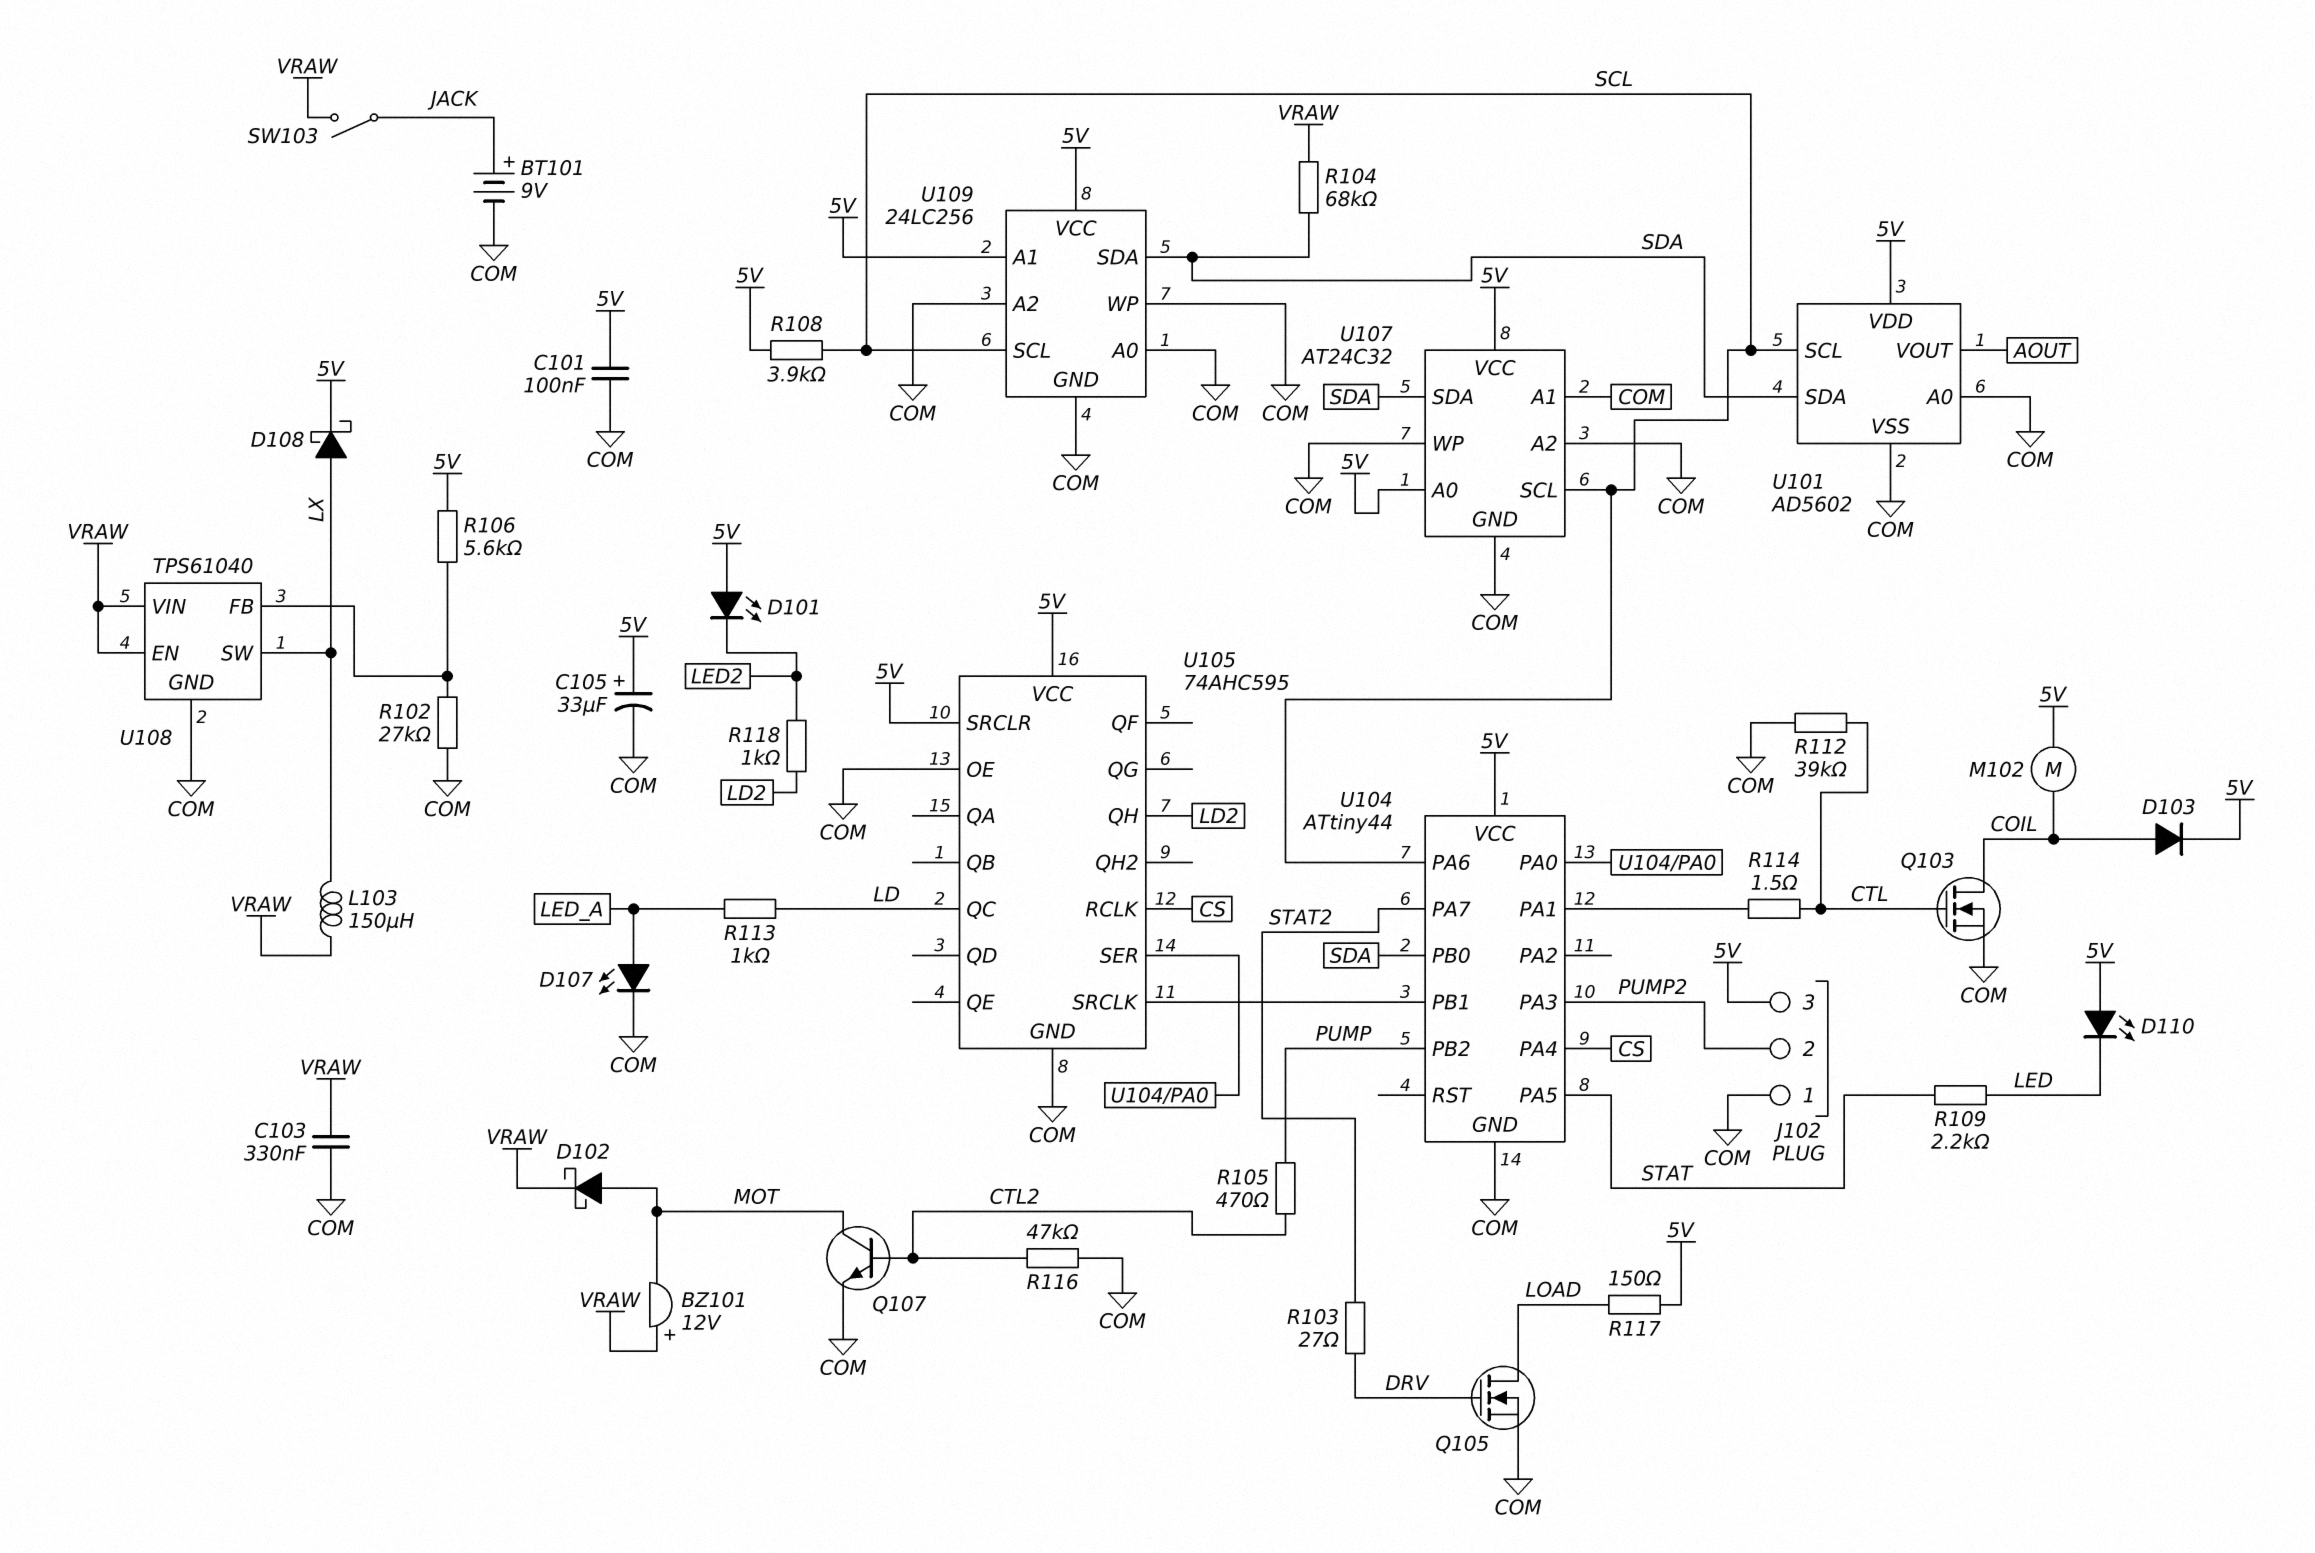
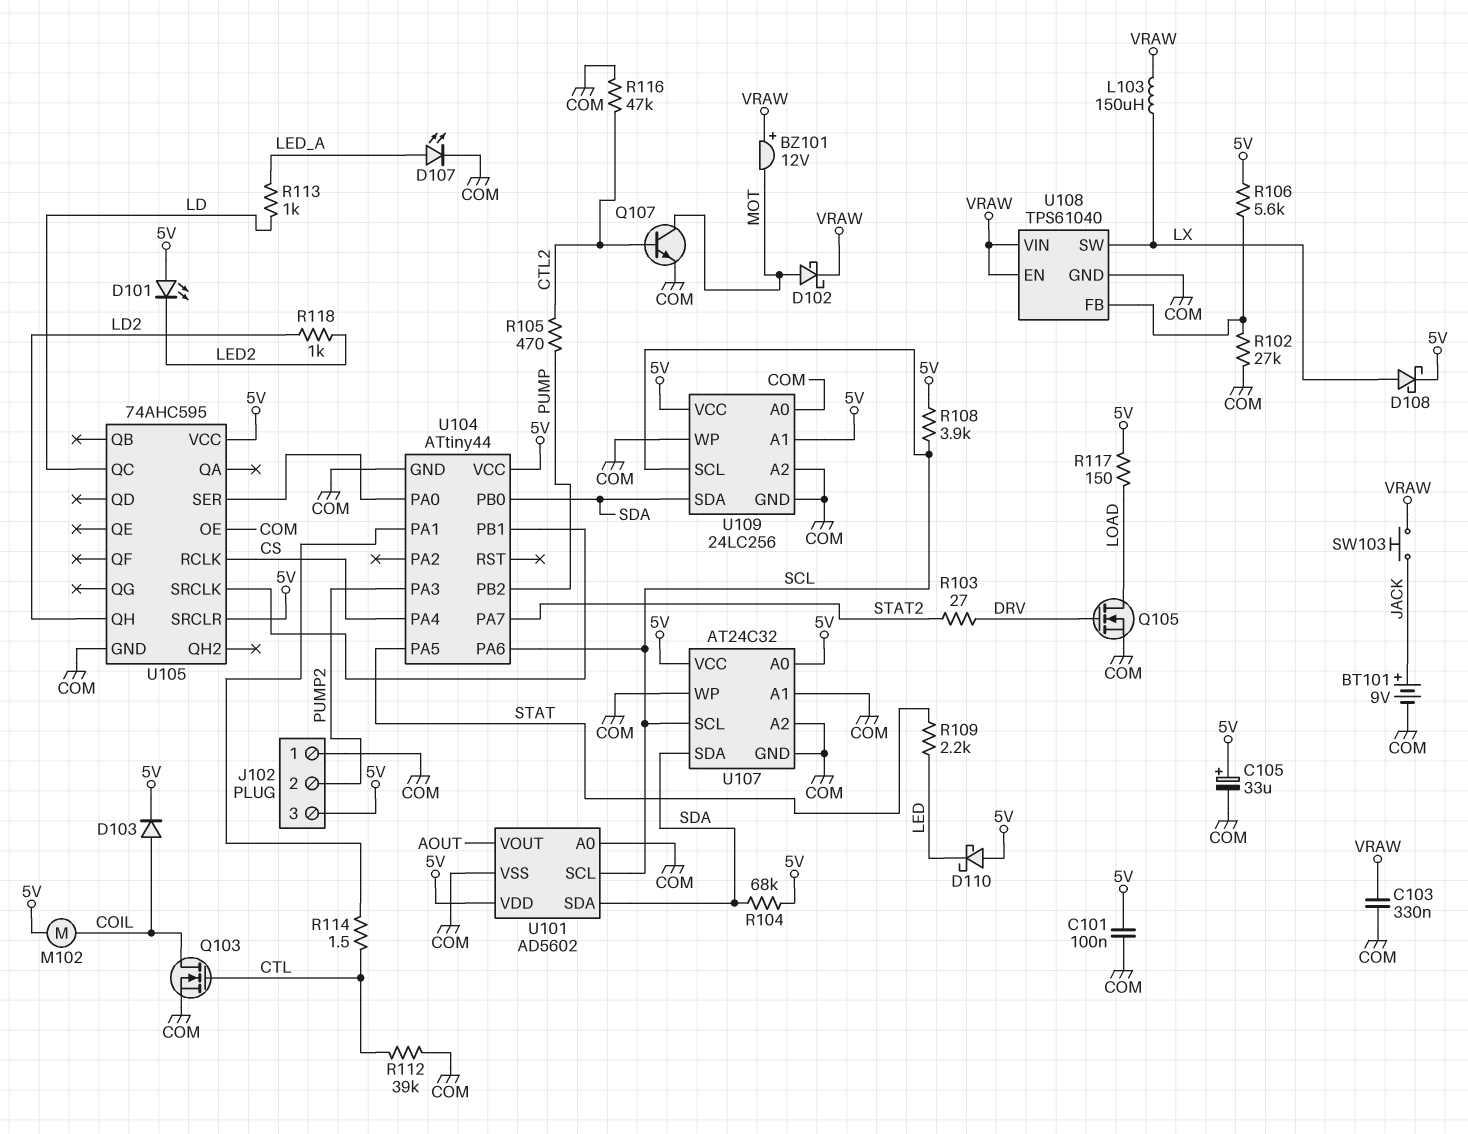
D110: LED (A 5V, K LED) -> schottky (A 5V, K LED)
R104: 68k (SDA, VRAW) -> 68k (5V, SDA)
SW103: switch (JACK, VRAW) -> button (JACK, VRAW)

